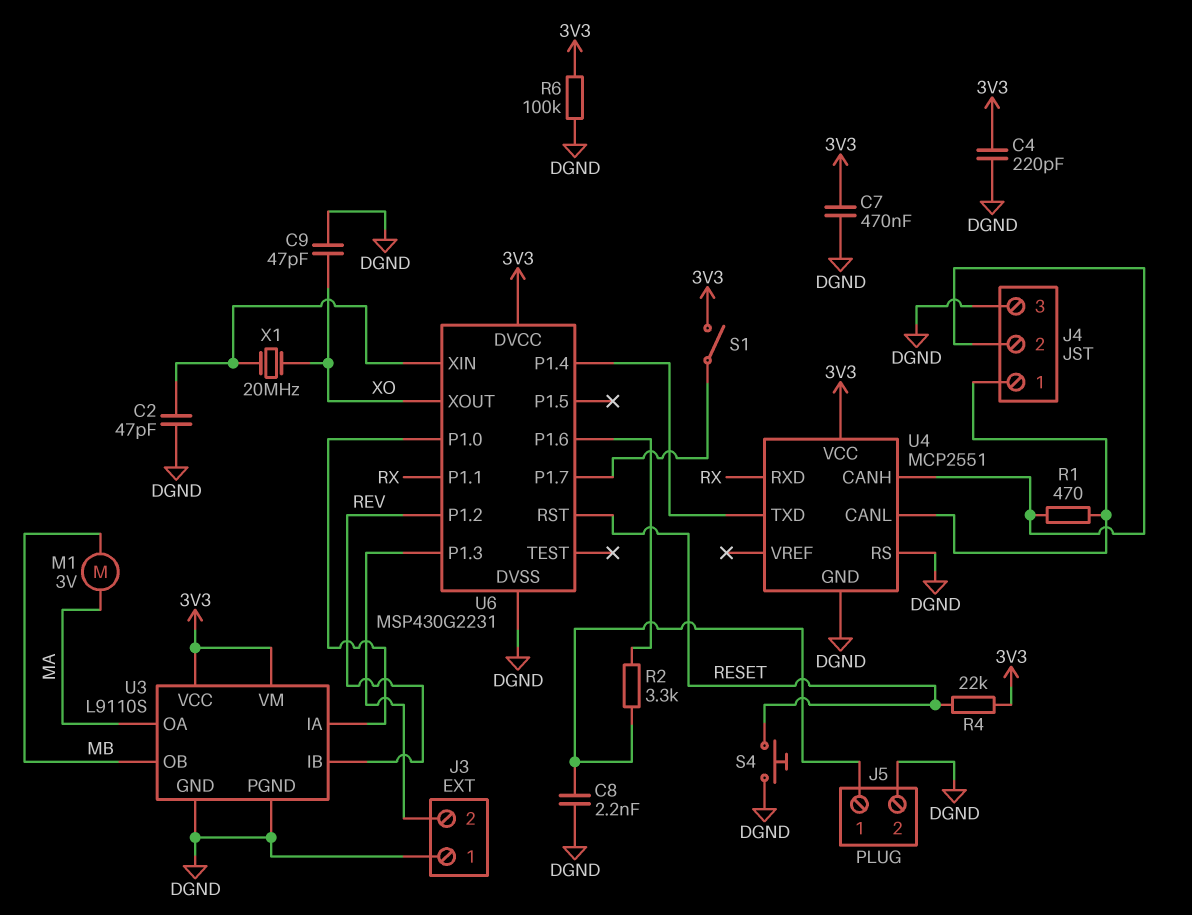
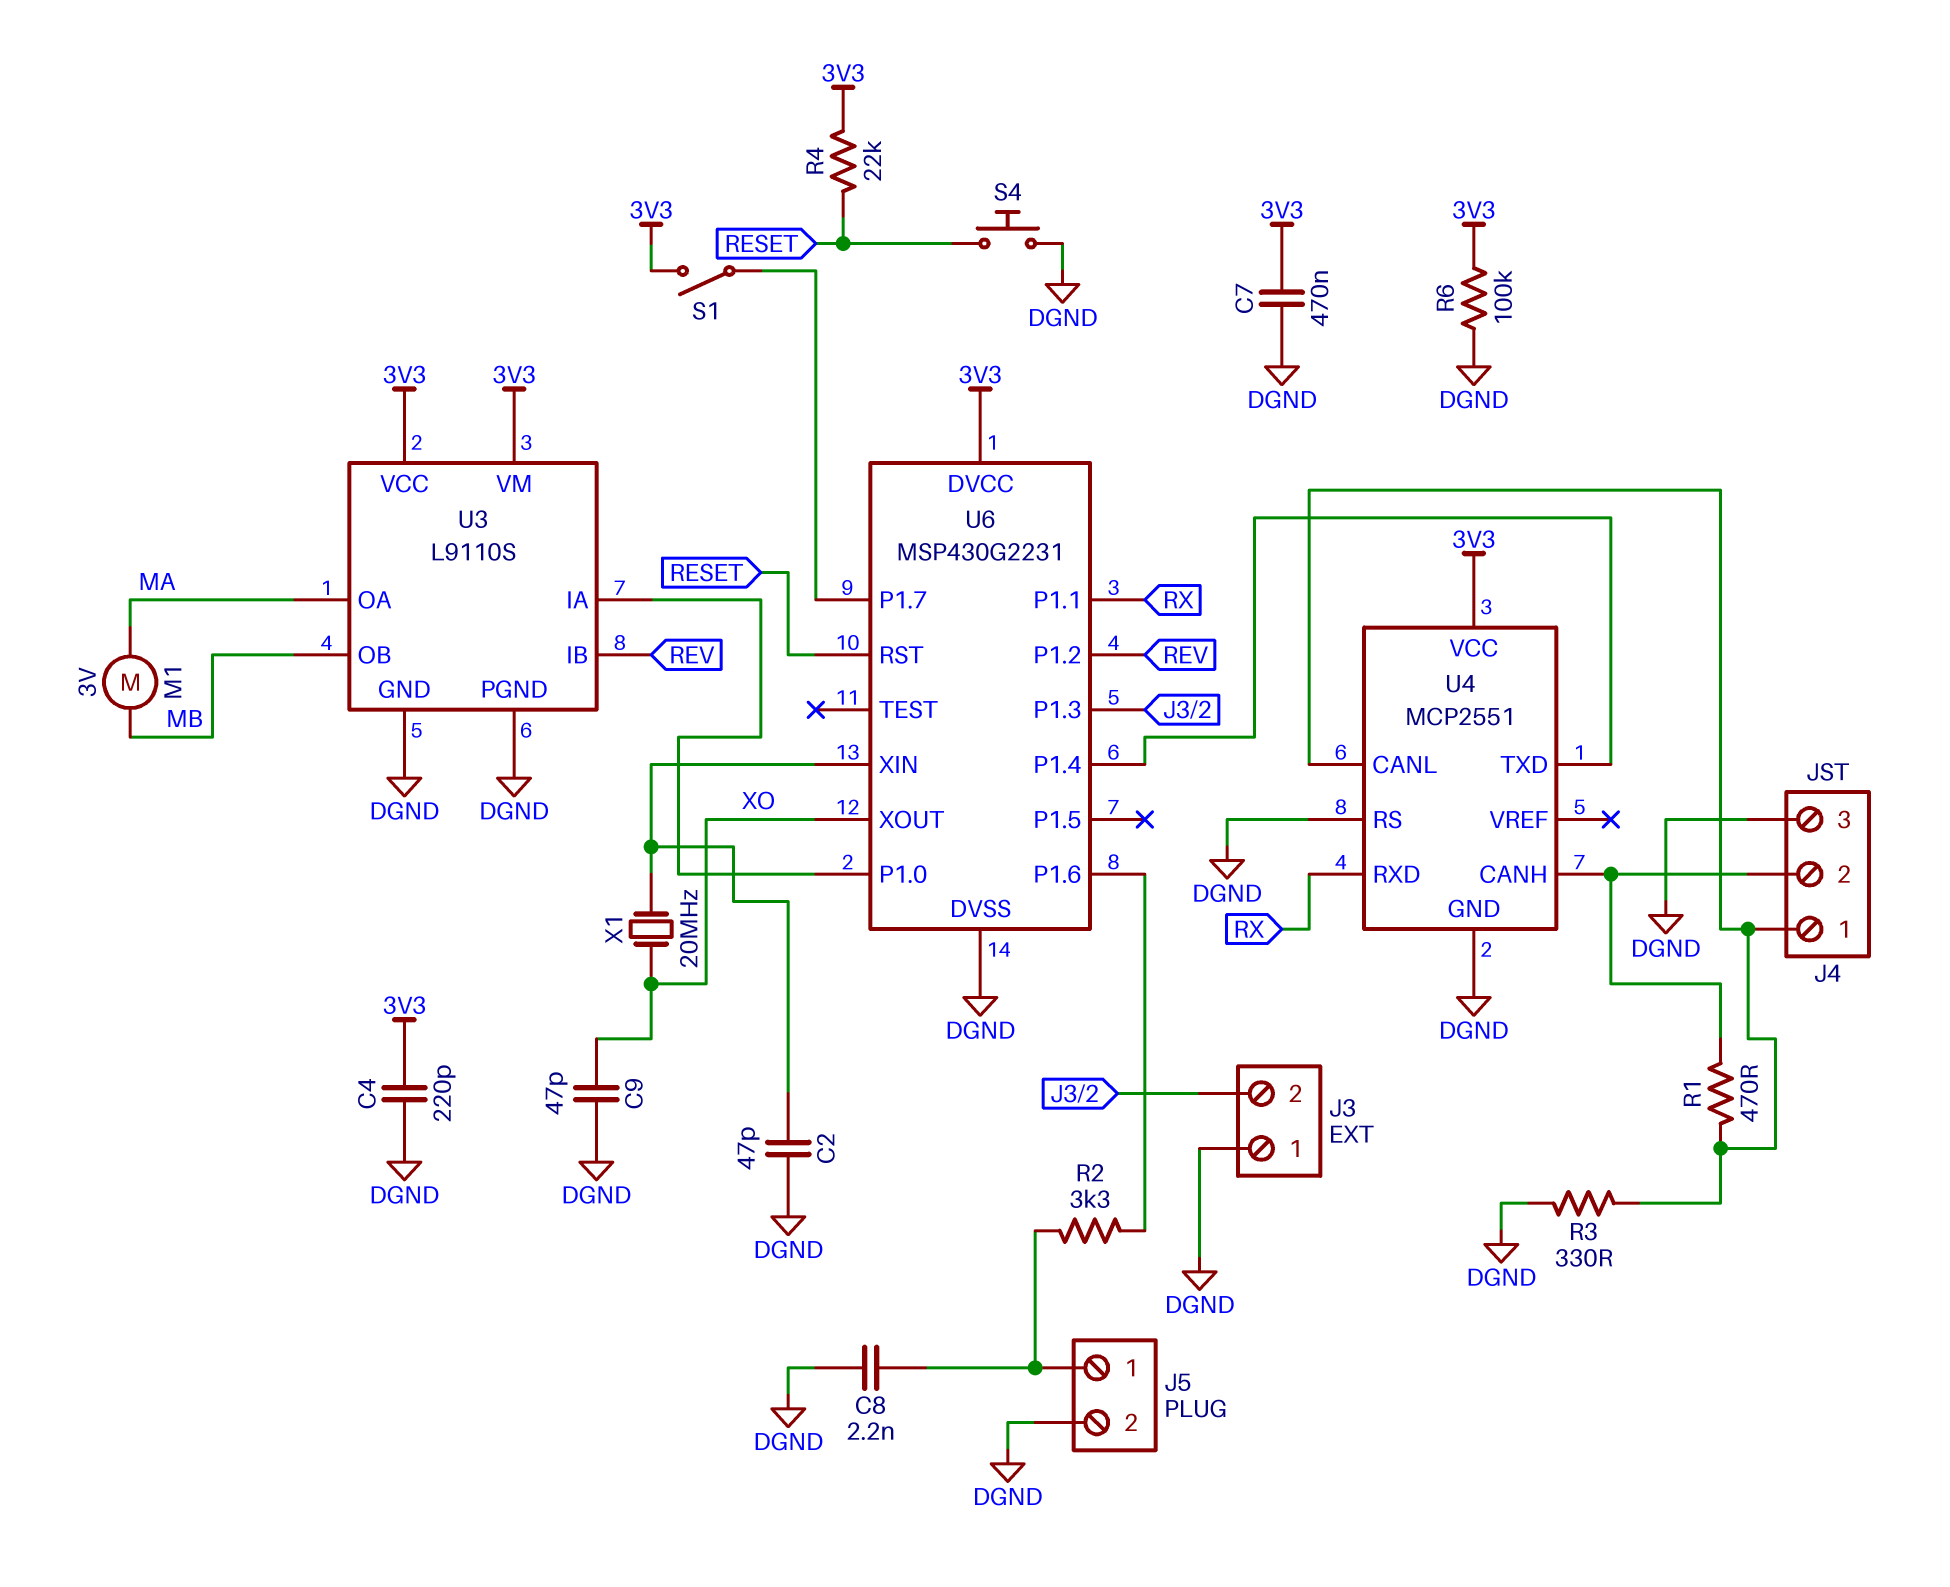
R3: none -> 330 (DGND, J4/1)

